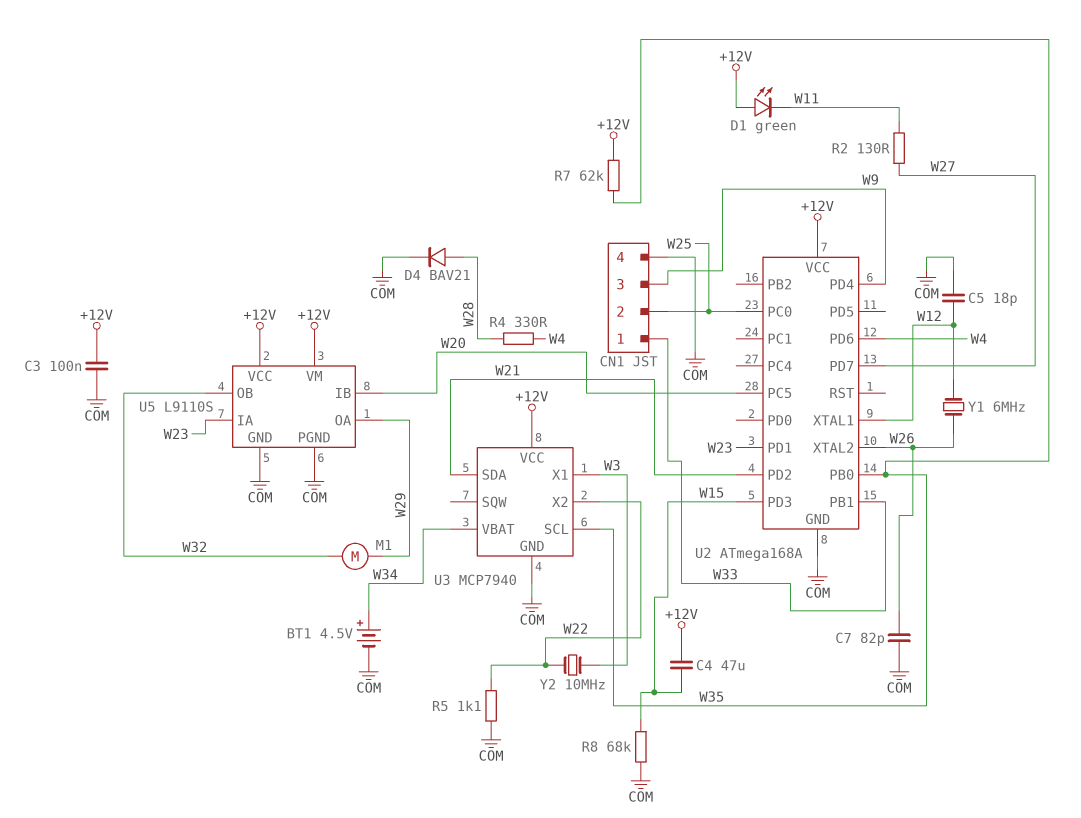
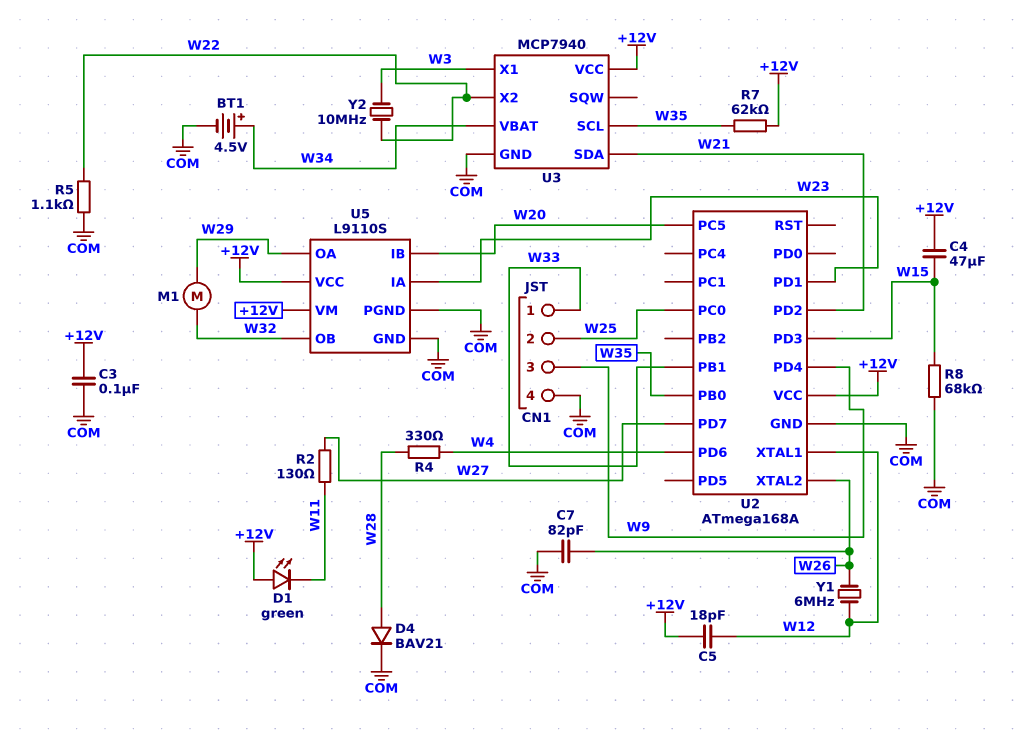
C5: 18pF (COM, W12) -> 18pF (+12V, W12)

